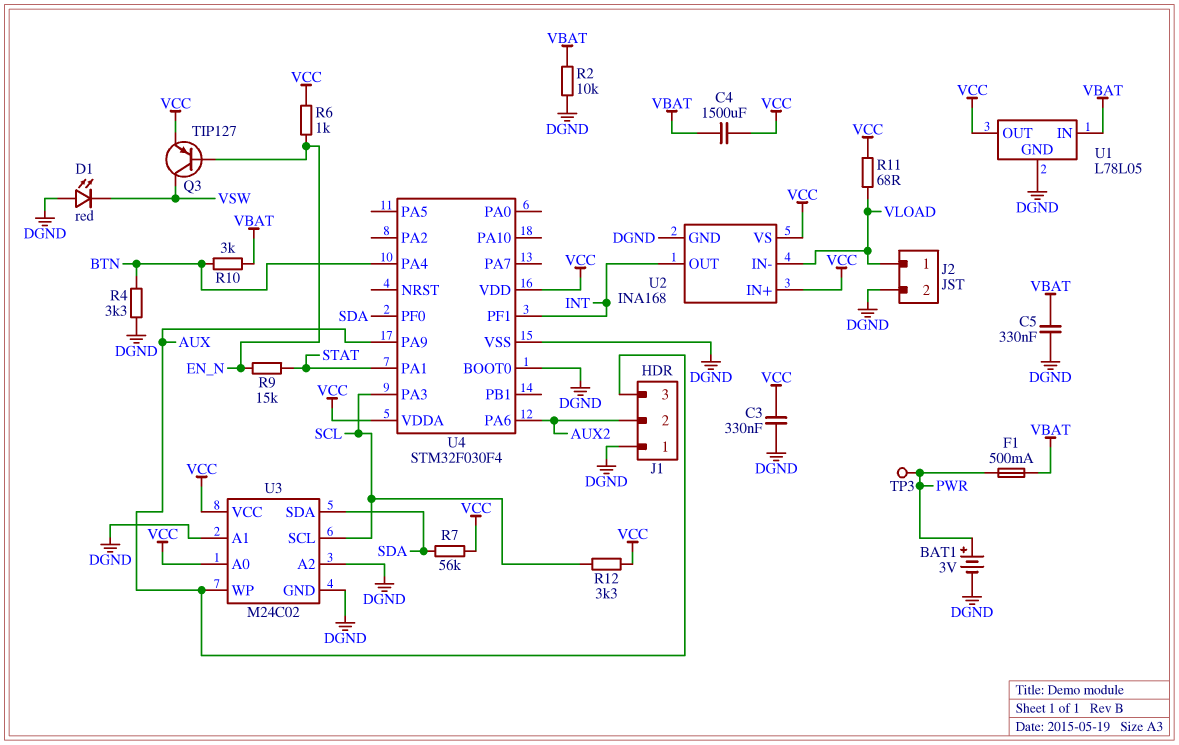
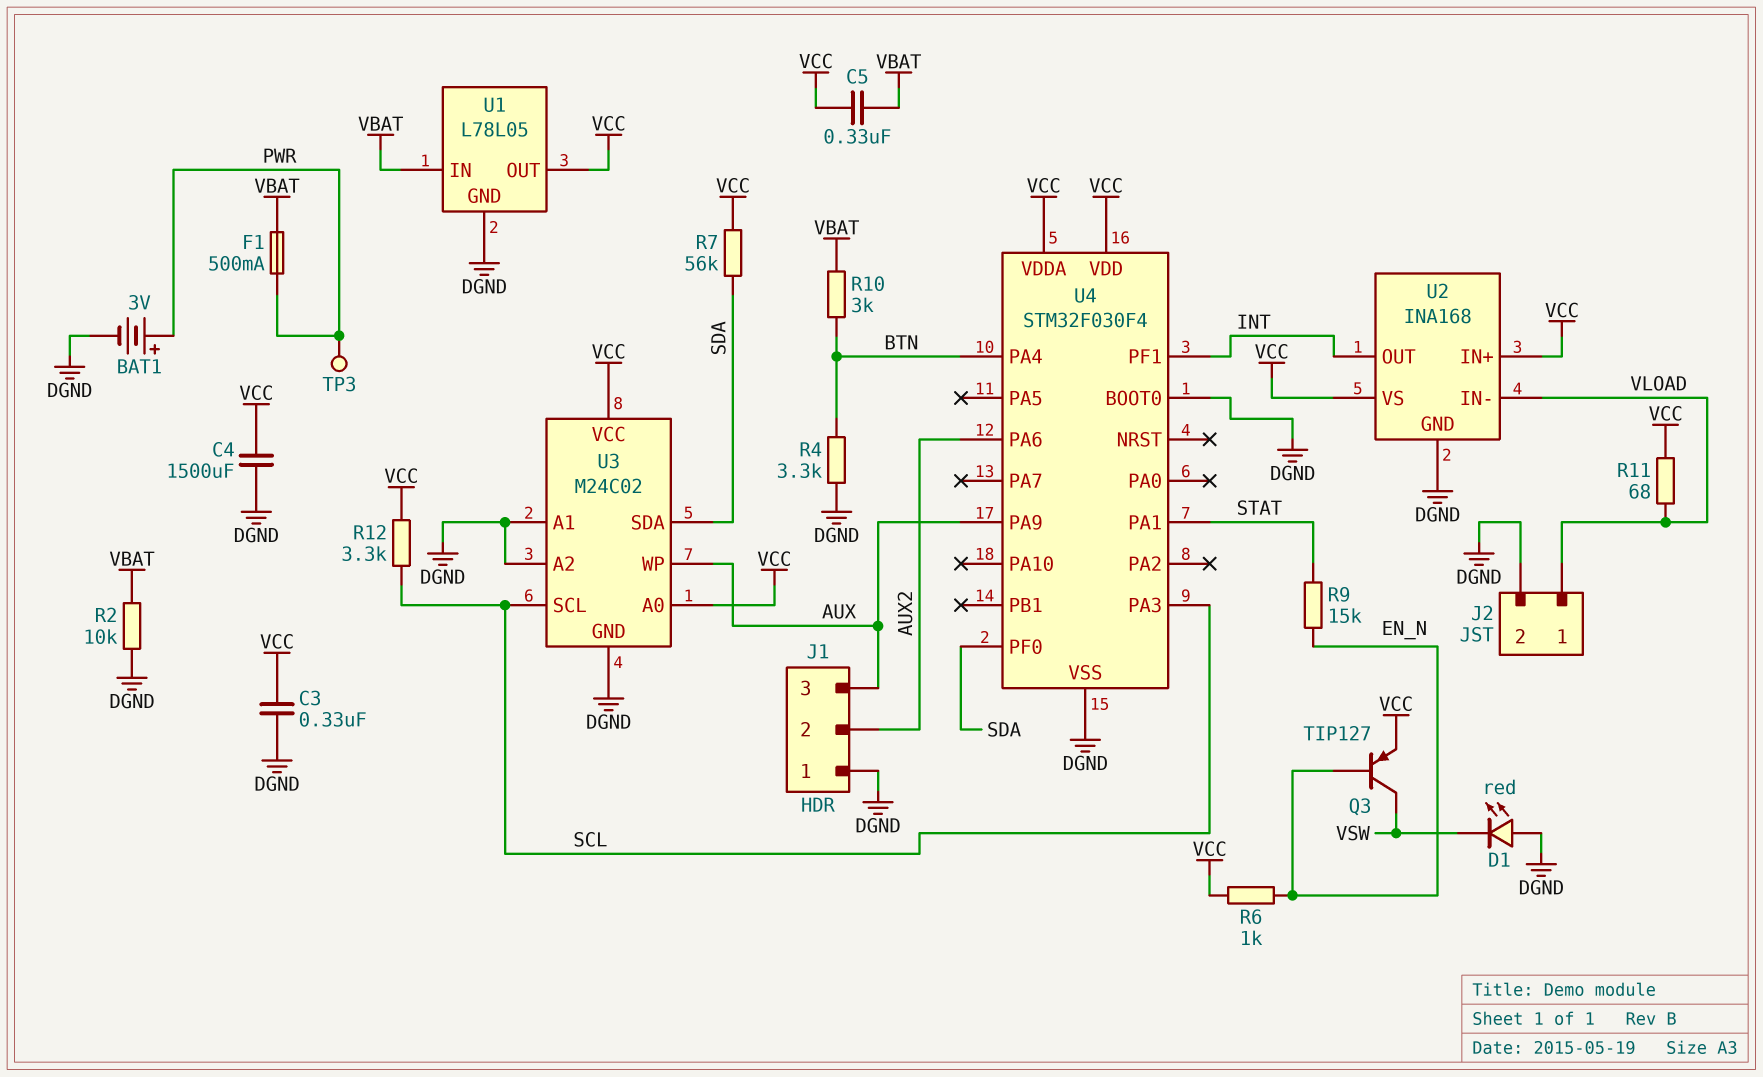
C4: 1500uF (VBAT, VCC) -> 1500uF (DGND, VCC)
C5: 330nF (DGND, VBAT) -> 330nF (VBAT, VCC)

